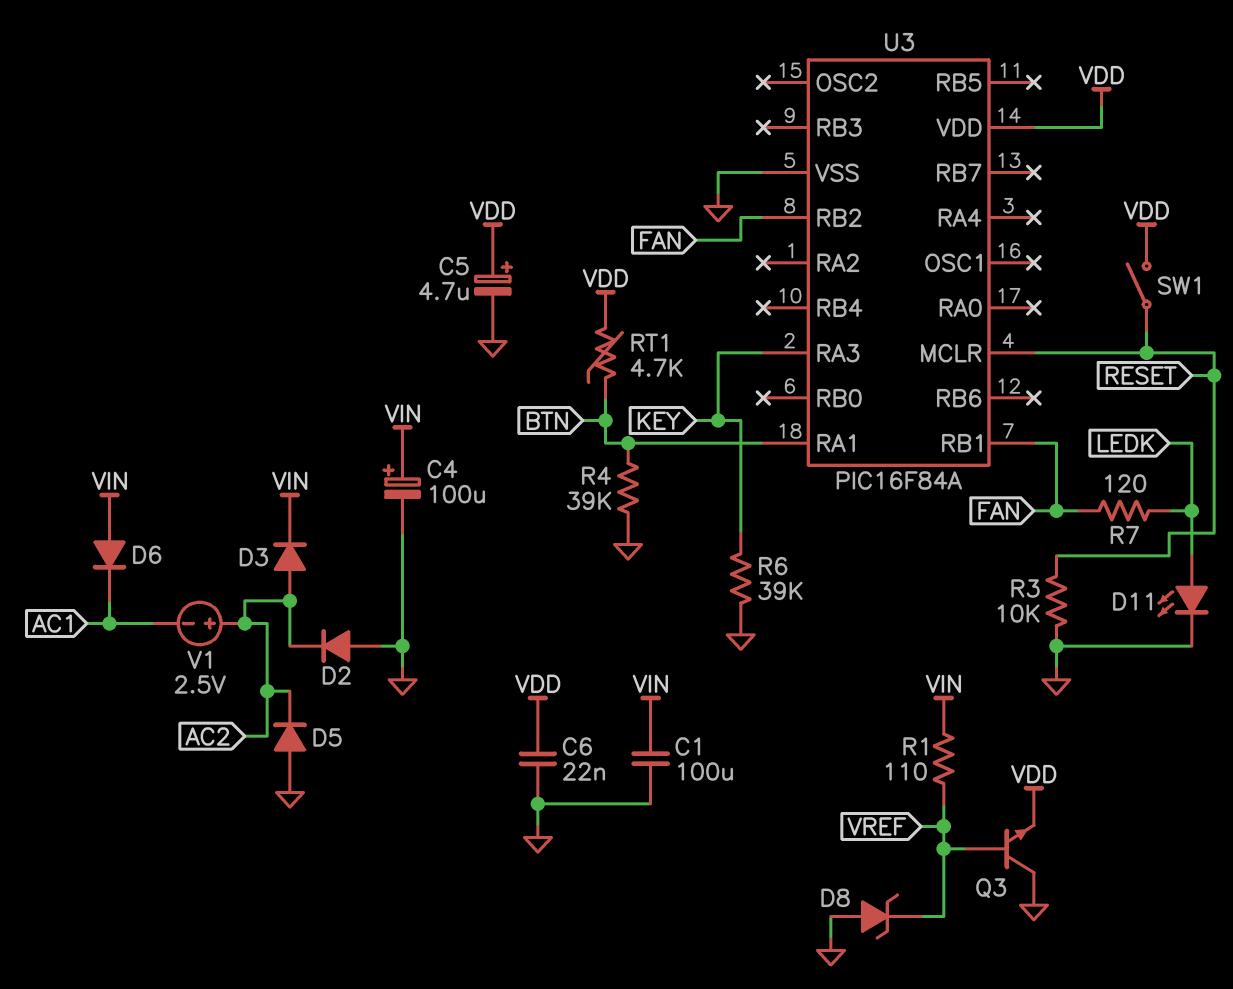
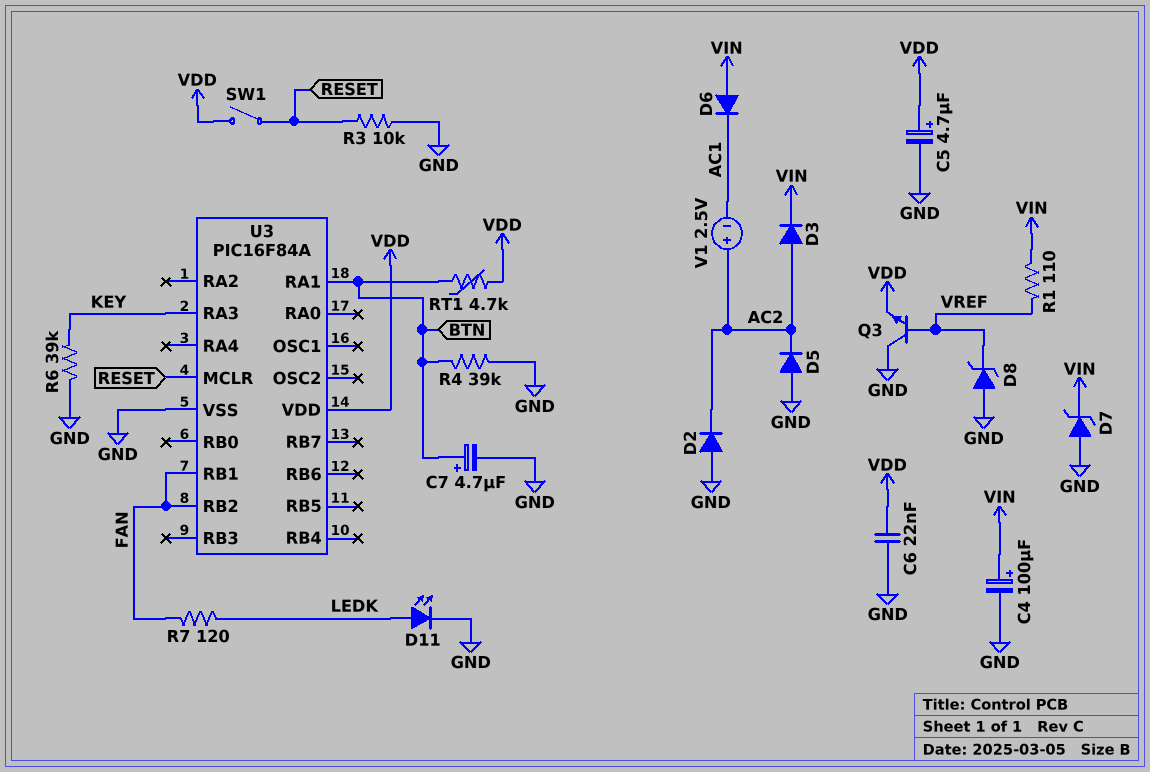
C1: 100uF (GND, VIN) -> none
C7: none -> 4.7uF (plus BTN, minus GND)
D7: none -> zener (A GND, K VIN)

